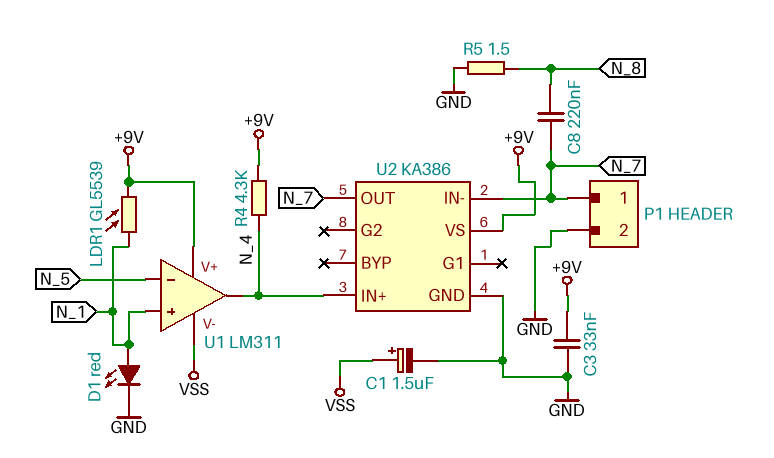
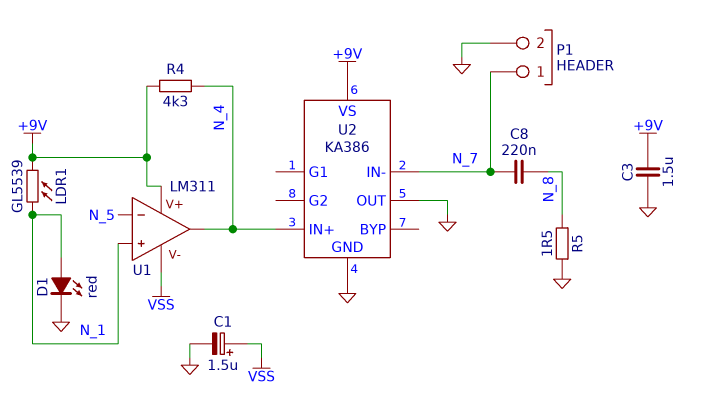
C3: 33nF (+9V, GND) -> 1.5uF (+9V, GND)
U2 pin OUT: N_7 -> GND

